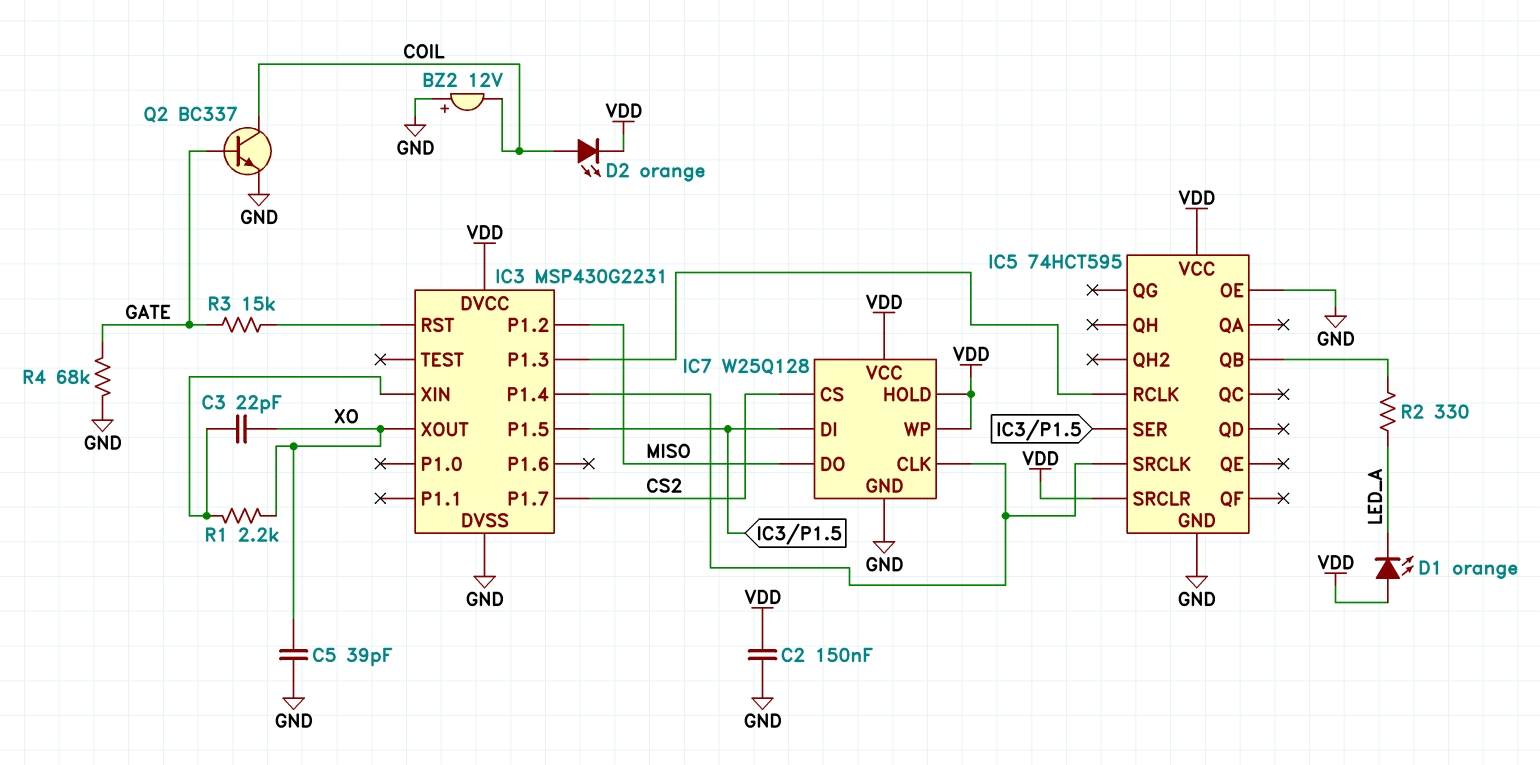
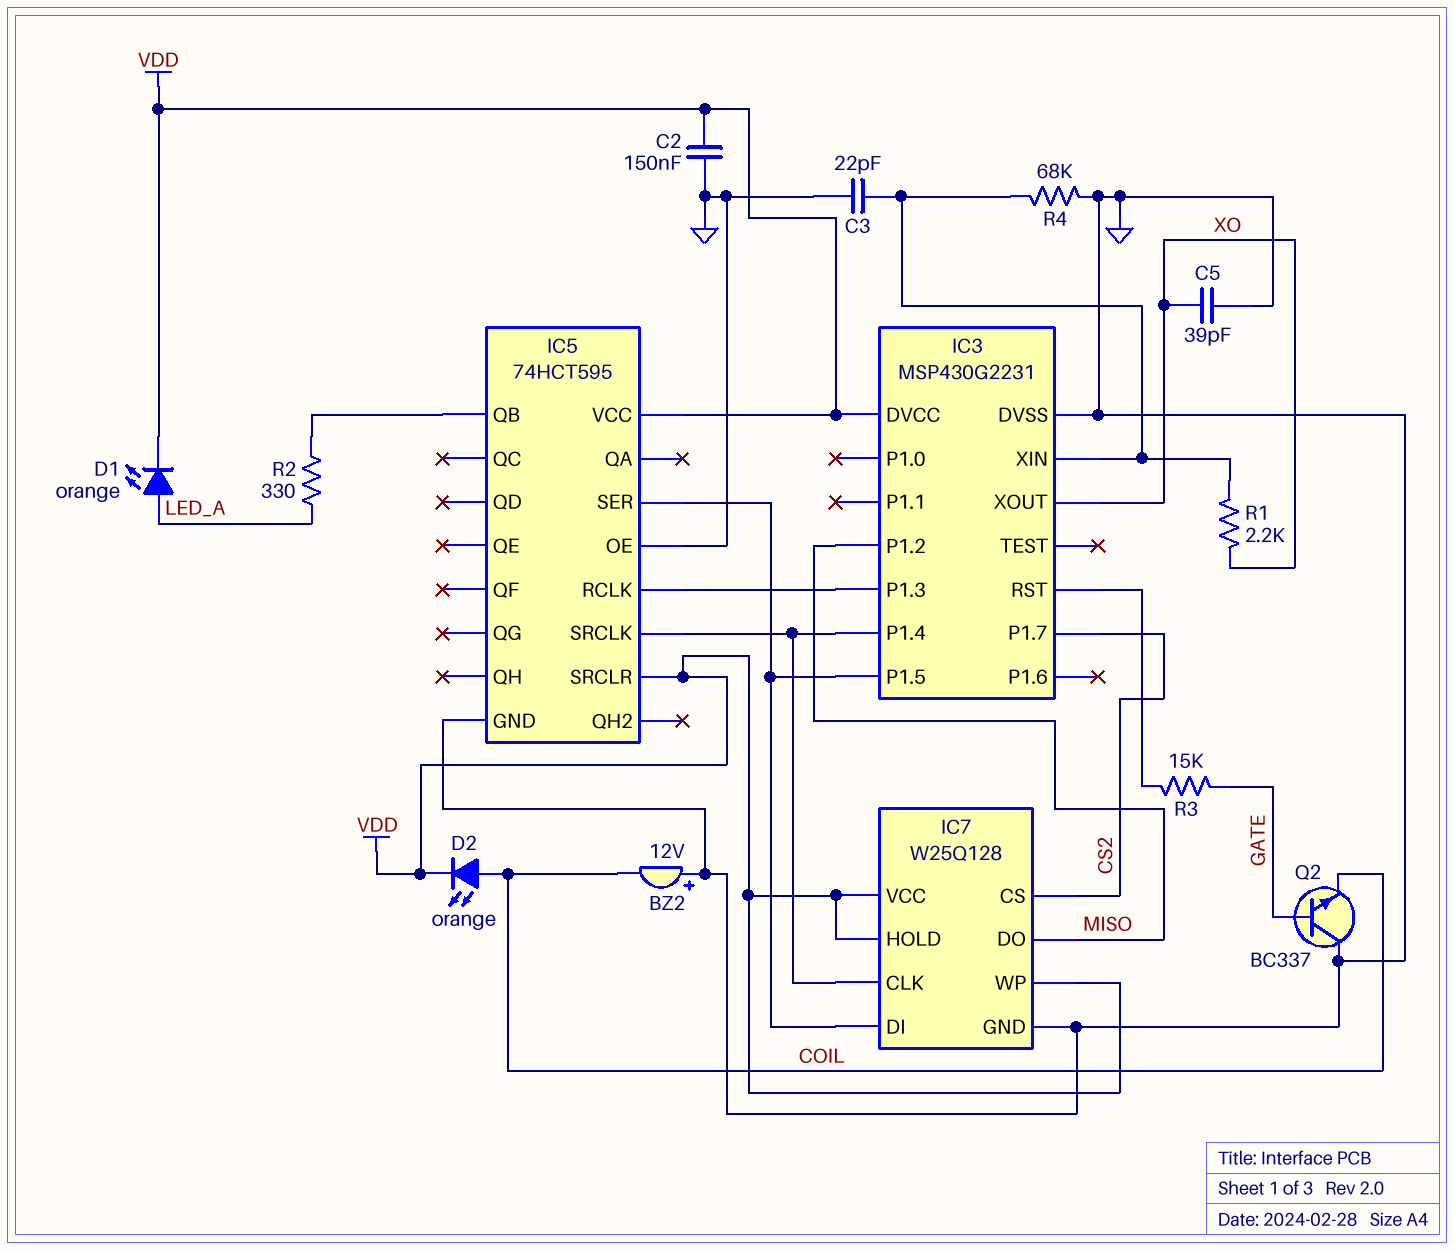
C3: 22pF (IC3/XIN, XO) -> 22pF (GND, IC3/XIN)
D1: LED orange (A VDD, K LED_A) -> LED orange (A LED_A, K VDD)
Q2: NPN BC337 (B GATE, C COIL, E GND) -> NPN BC337 (B GATE, C GND, E COIL)
R4: 68k (GATE, GND) -> 68k (GND, IC3/XIN)

